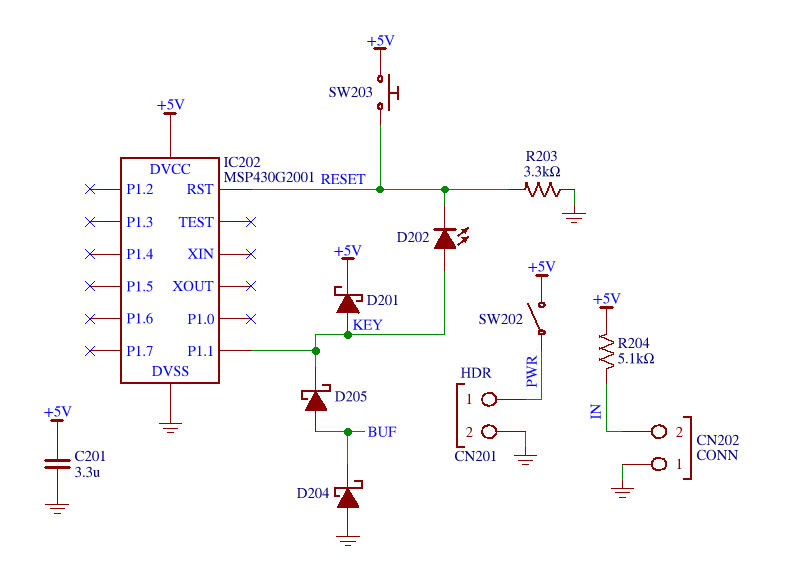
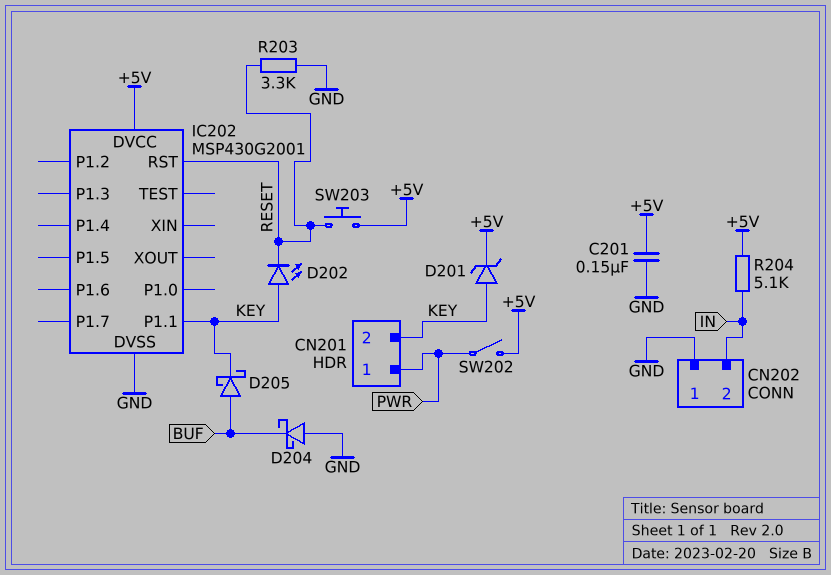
C201: 3.3uF (+5V, GND) -> 150nF (+5V, GND)
CN201 pin 2: GND -> KEY
D201: schottky (A KEY, K +5V) -> zener (A KEY, K +5V)

